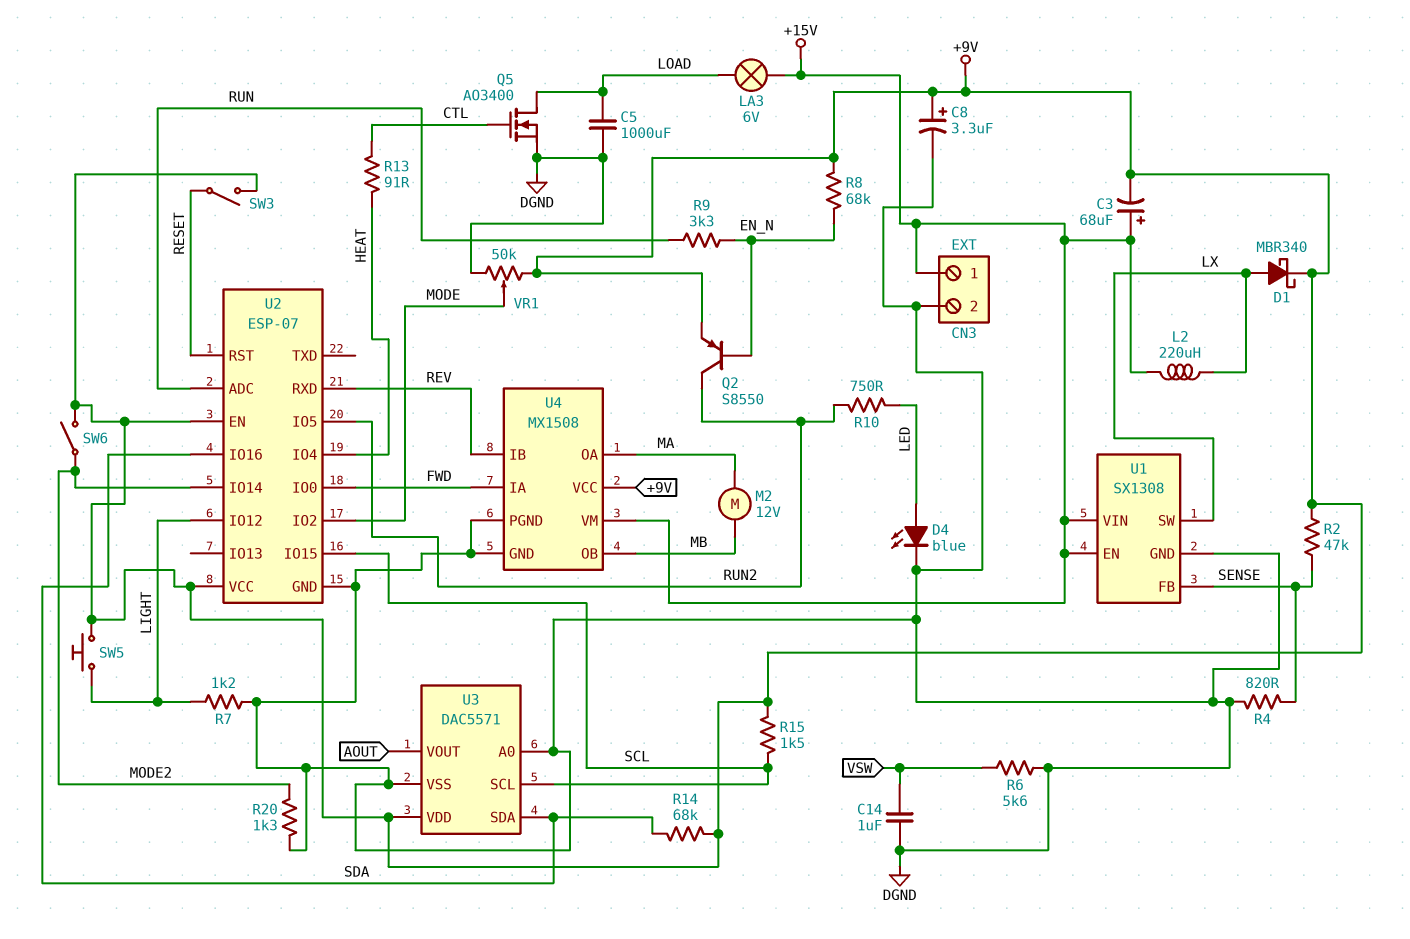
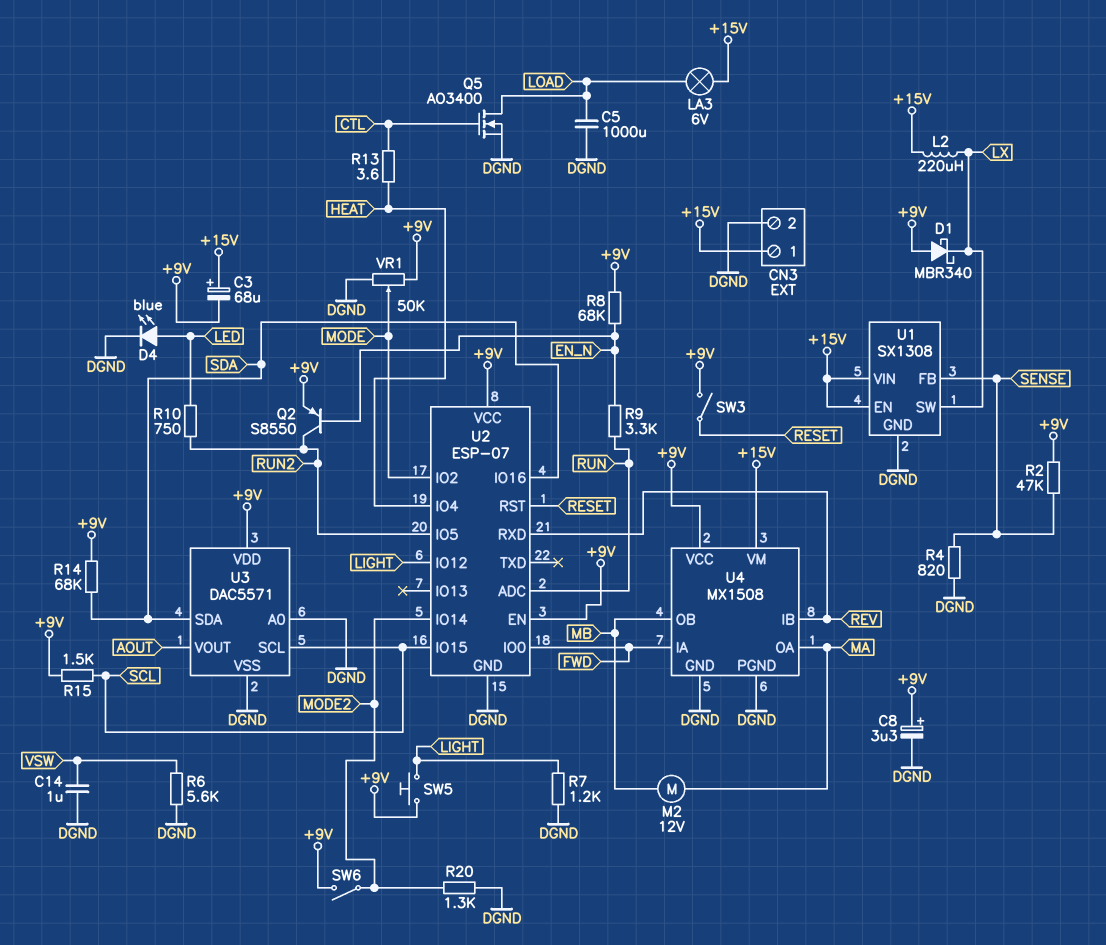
D1: schottky MBR340 (A LX, K +9V) -> schottky MBR340 (A +9V, K LX)
R13: 91 (CTL, HEAT) -> 3.6 (CTL, HEAT)

